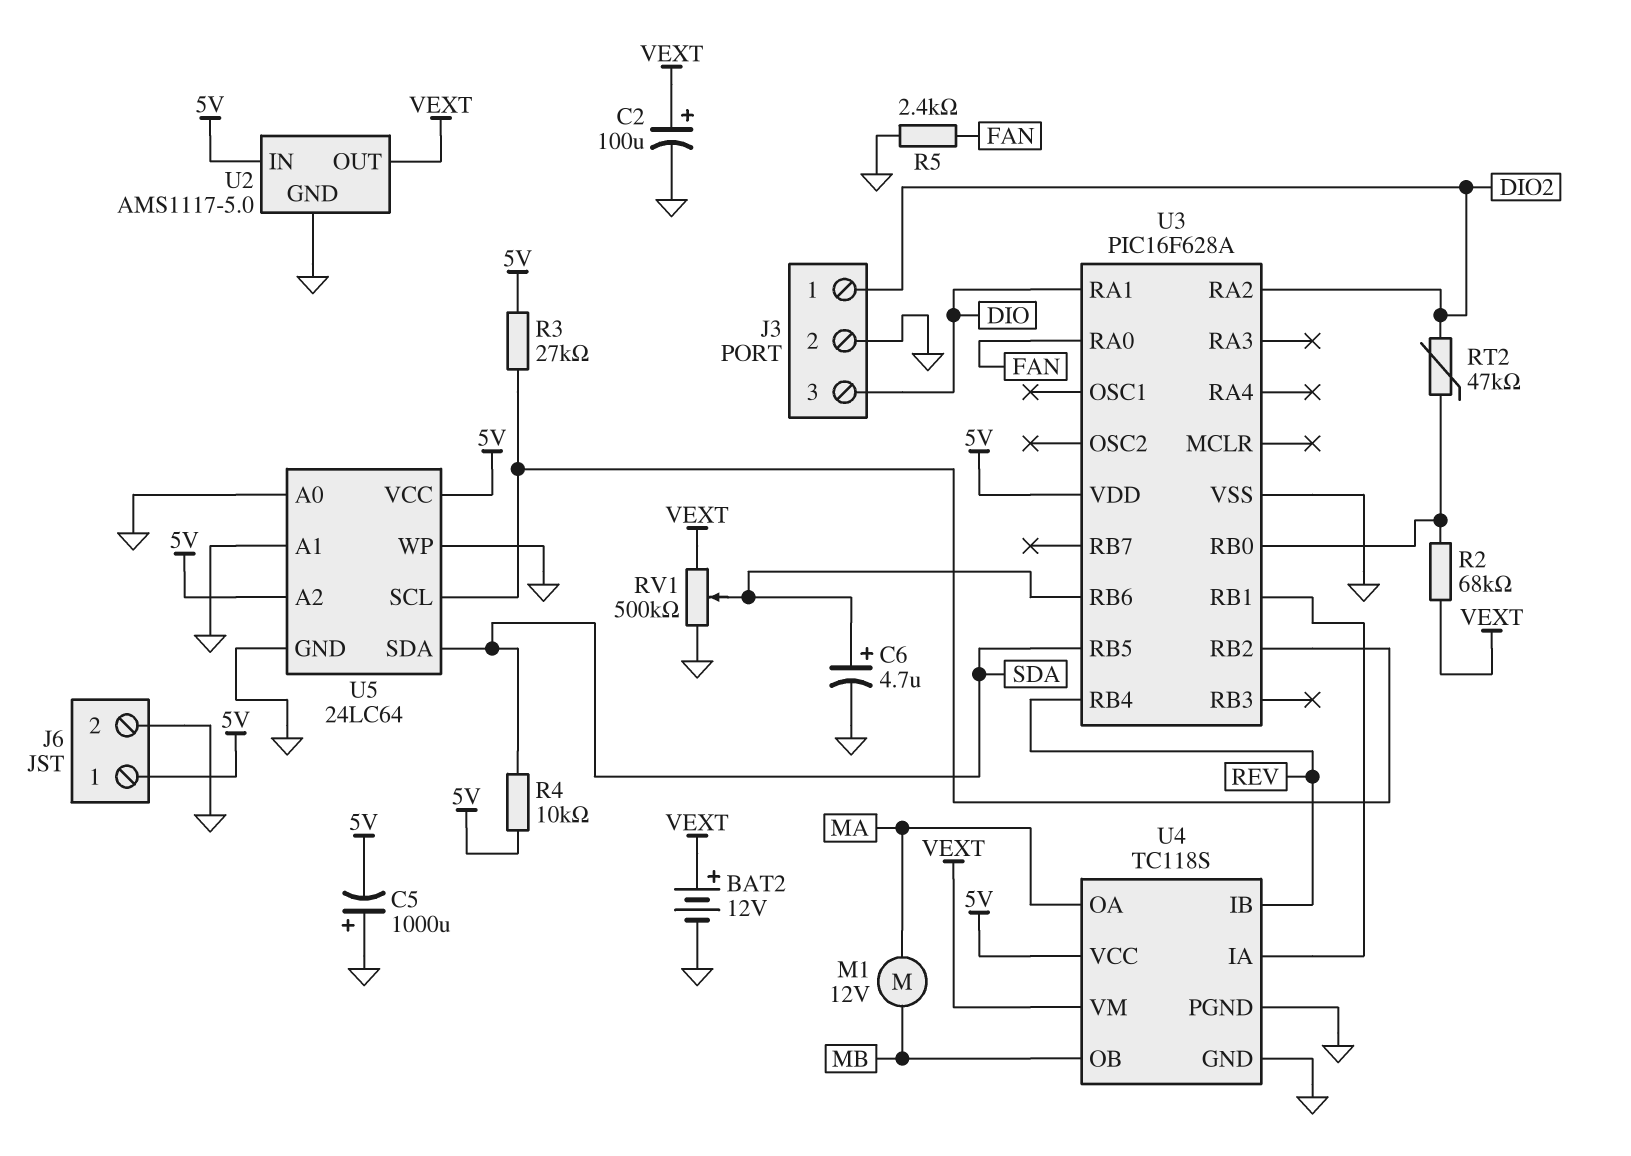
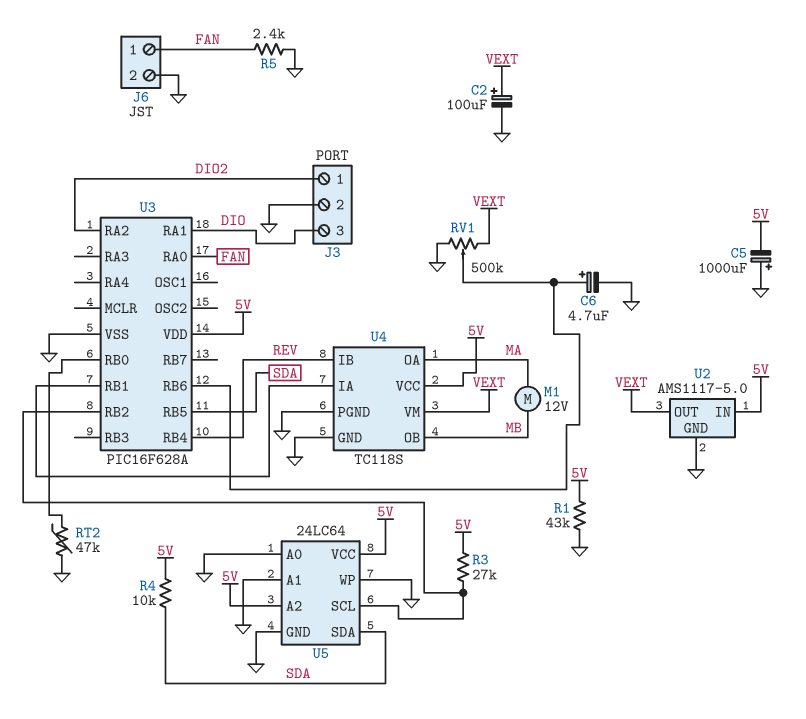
BAT2: 12V (plus VEXT, minus GND) -> none
J6 pin 1: 5V -> FAN
R1: none -> 43k (5V, GND)
R2: 68k (U3/RB0, VEXT) -> none
RT2: 47k (DIO2, U3/RB0) -> 47k (GND, U3/RB0)

